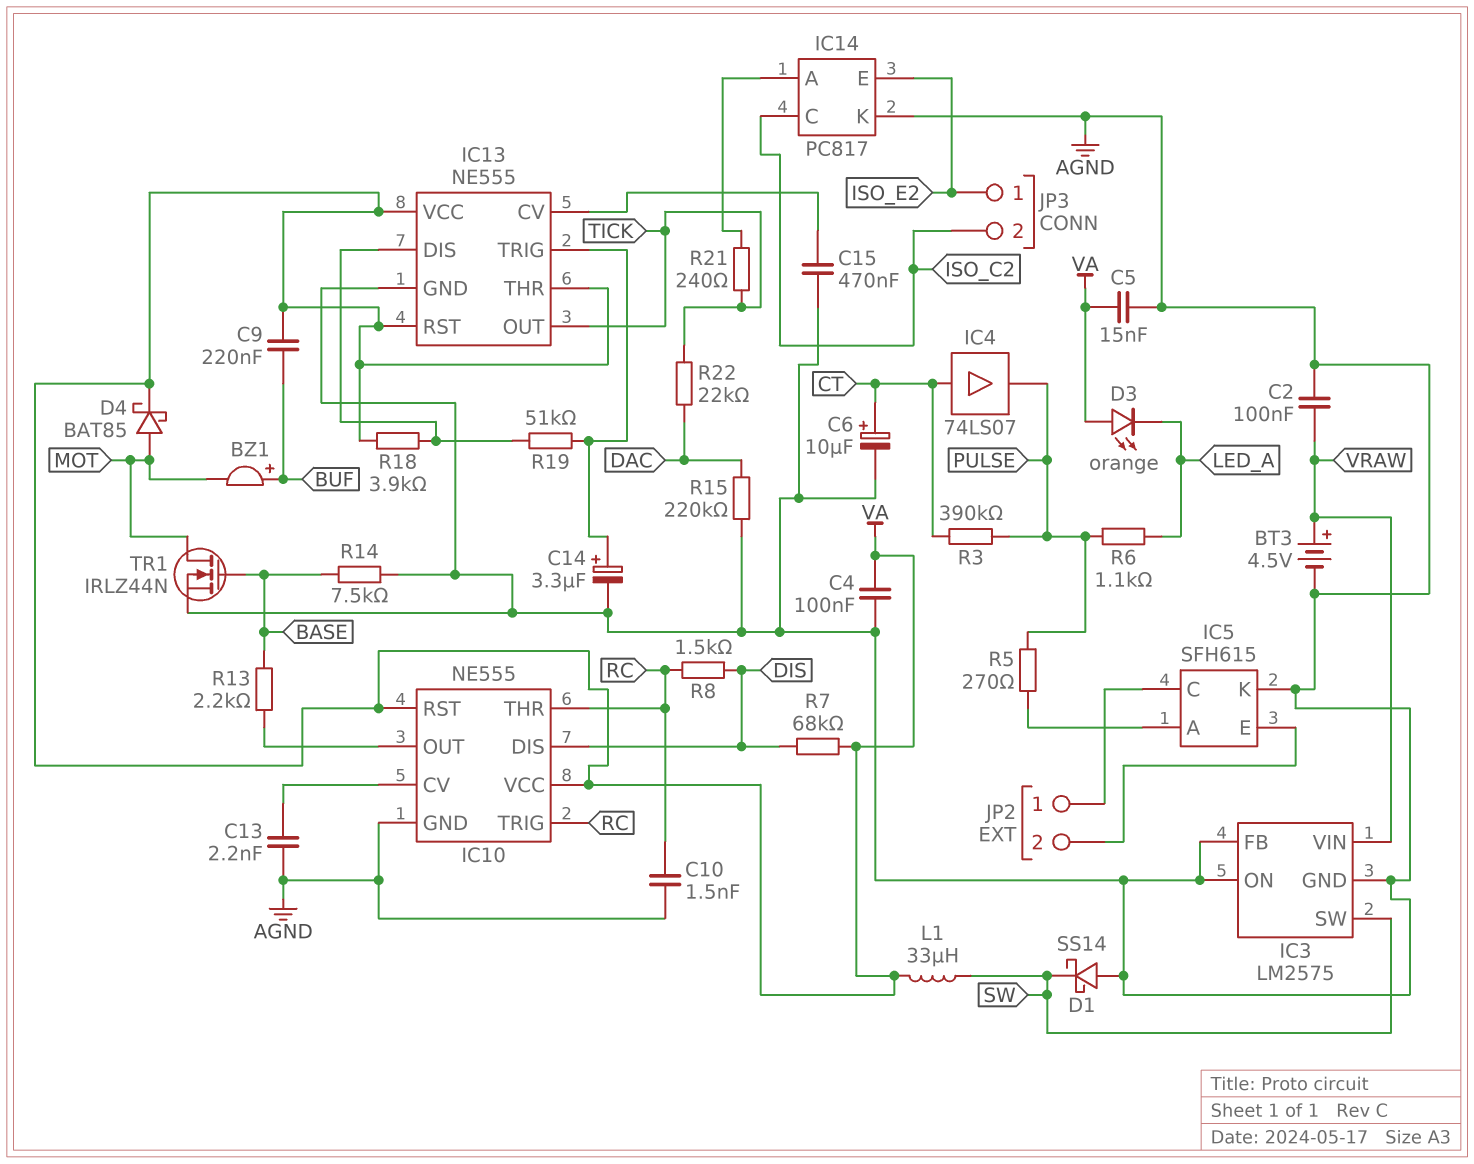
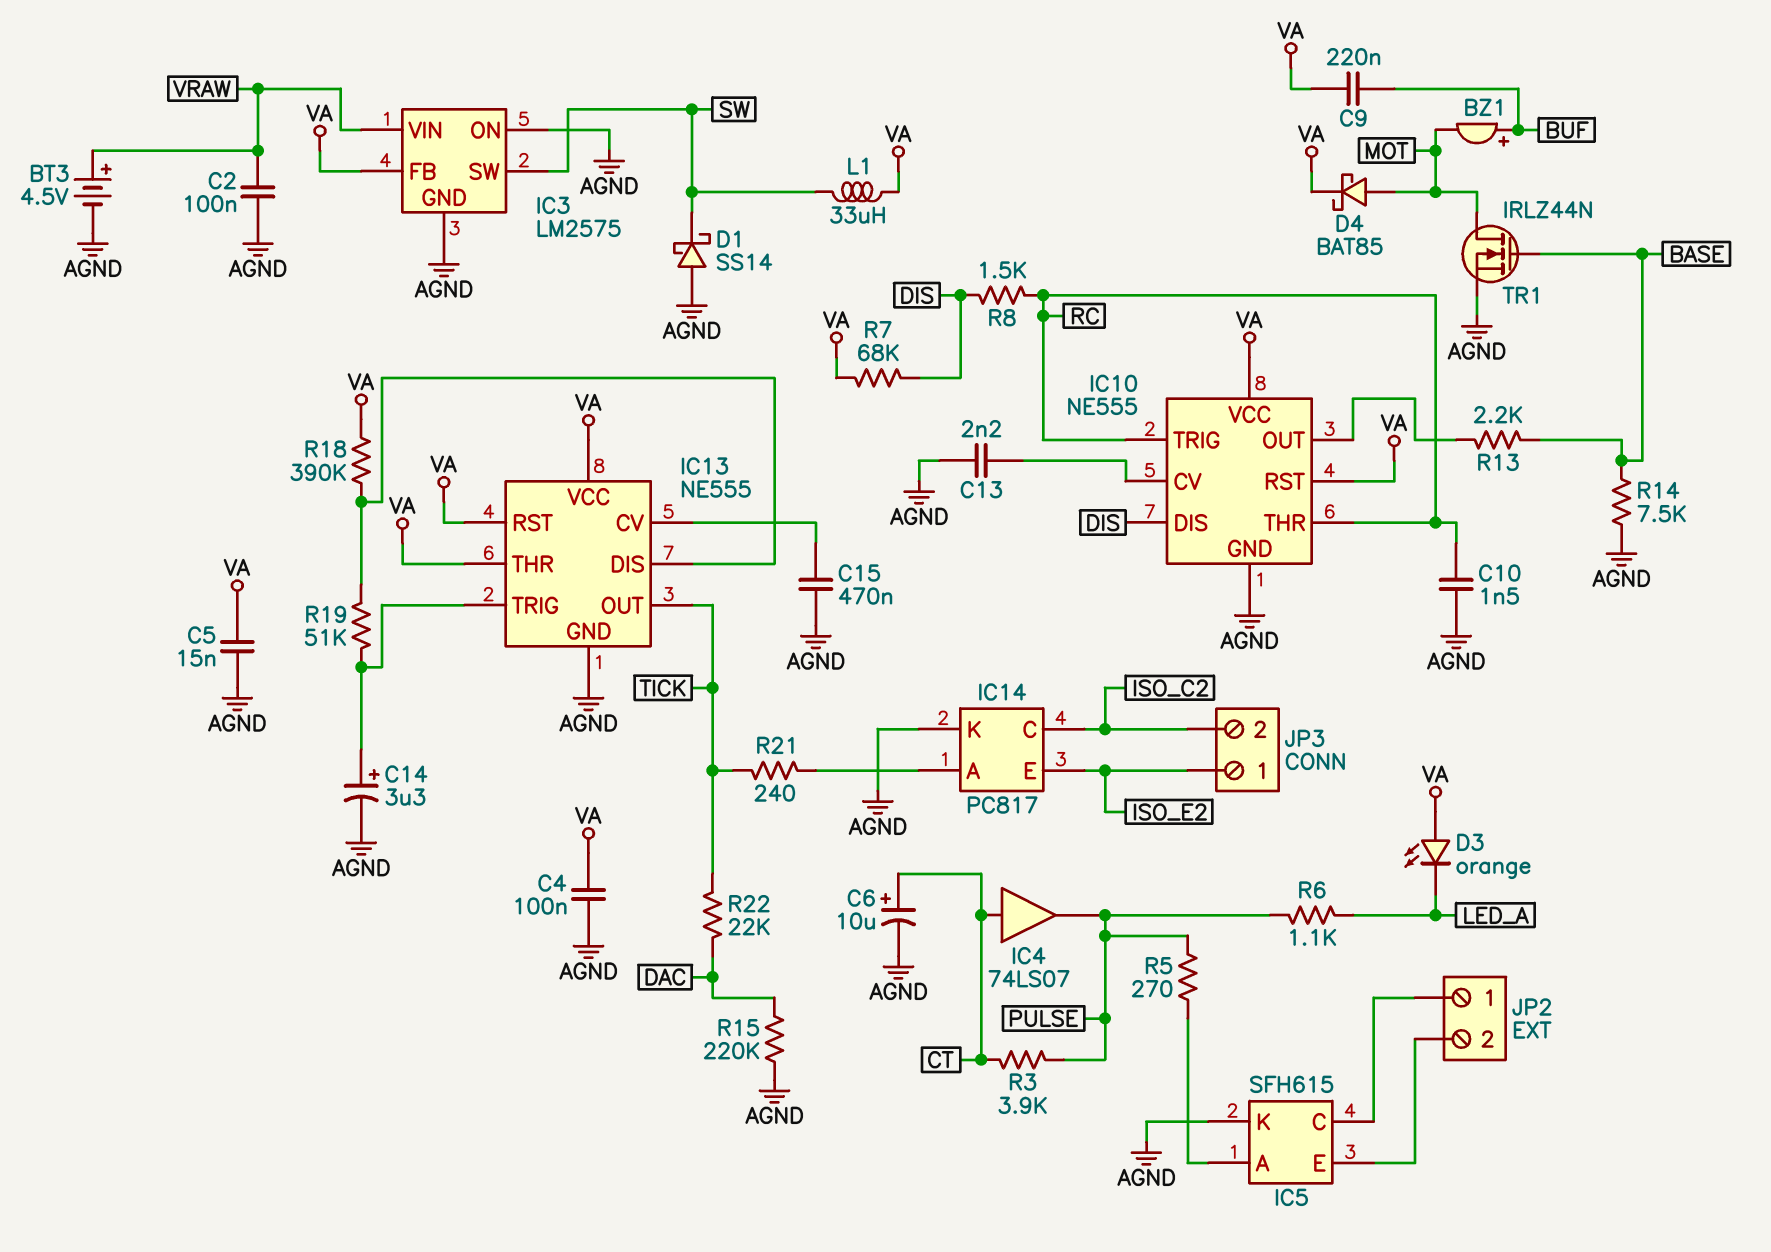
IC3 pin FB: AGND -> VA
R3: 390k (CT, PULSE) -> 3.9k (CT, PULSE)
R18: 3.9k (IC13/DIS, VA) -> 390k (IC13/DIS, VA)

